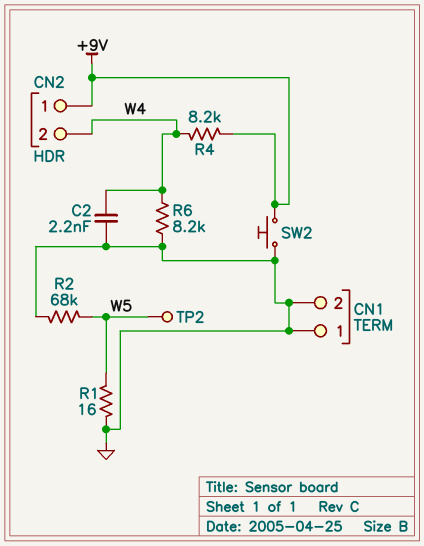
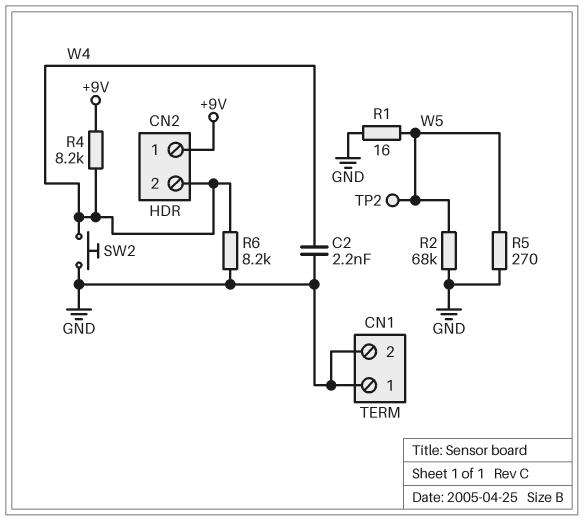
R5: none -> 270 (GND, W5)
SW2: button (+9V, GND) -> button (GND, W4)

